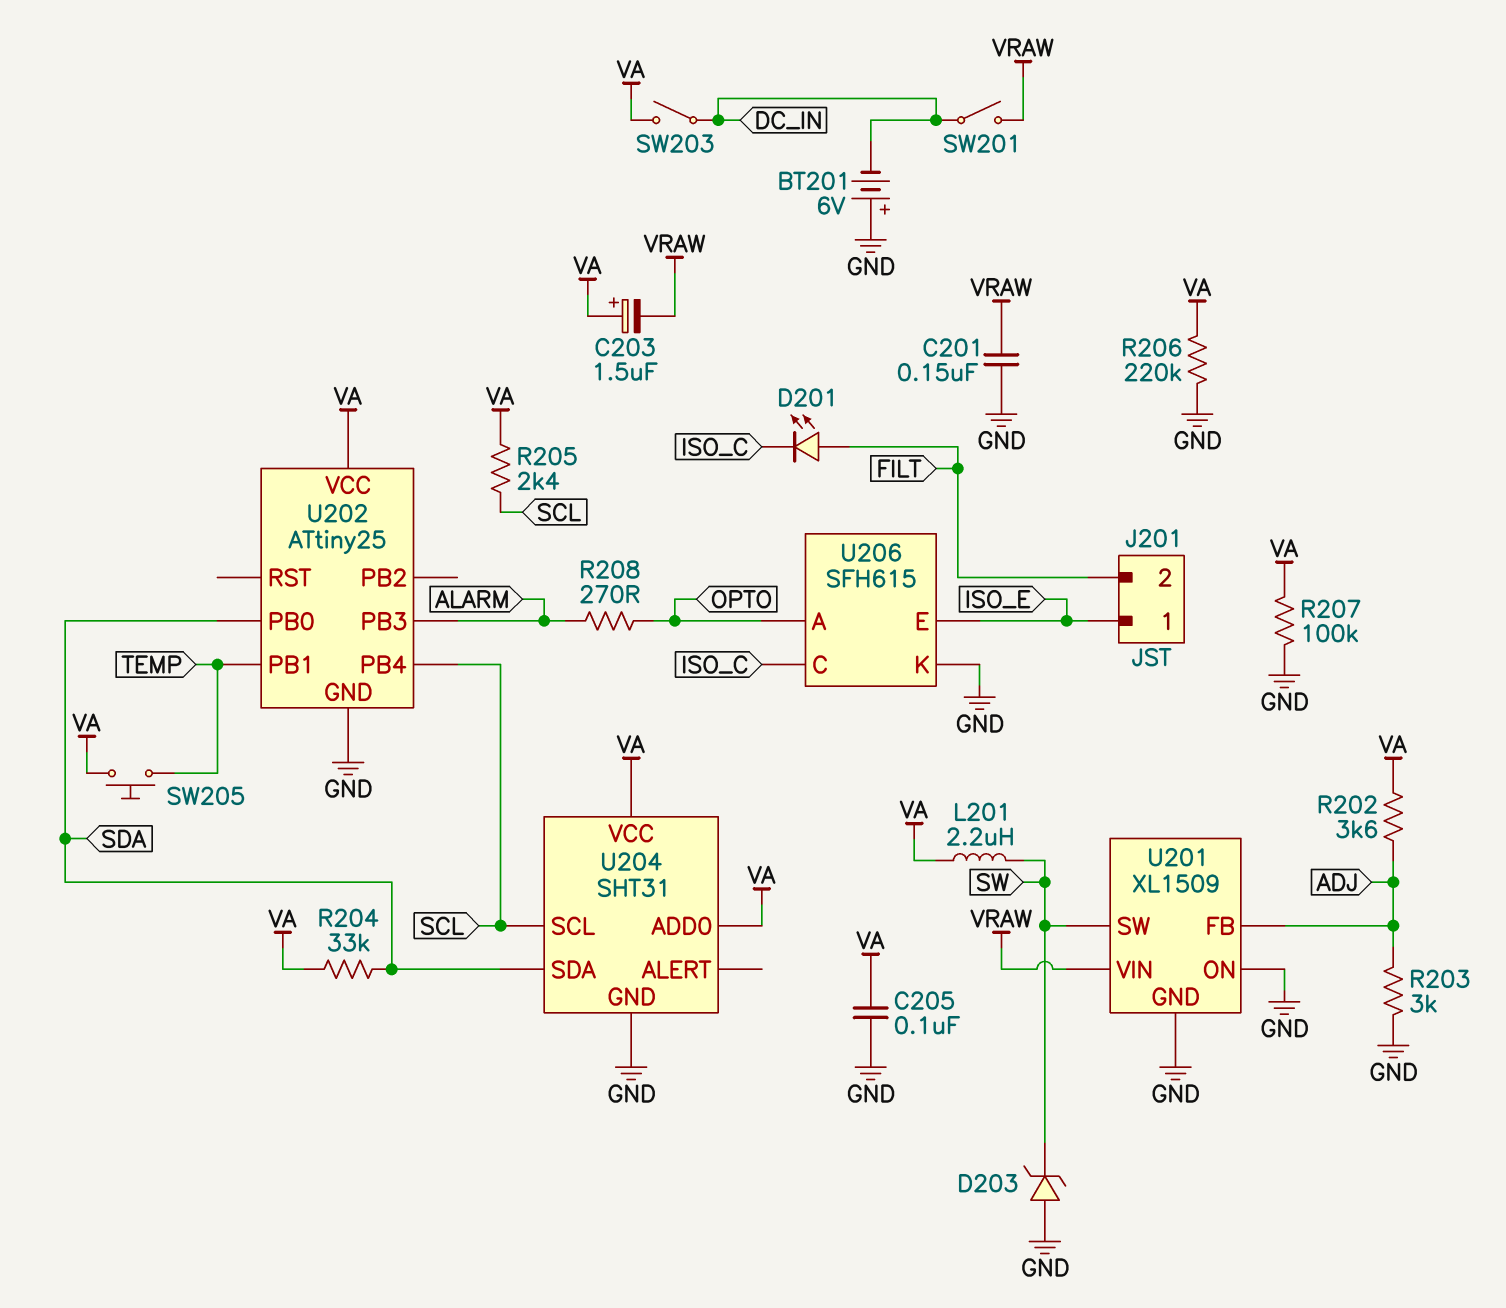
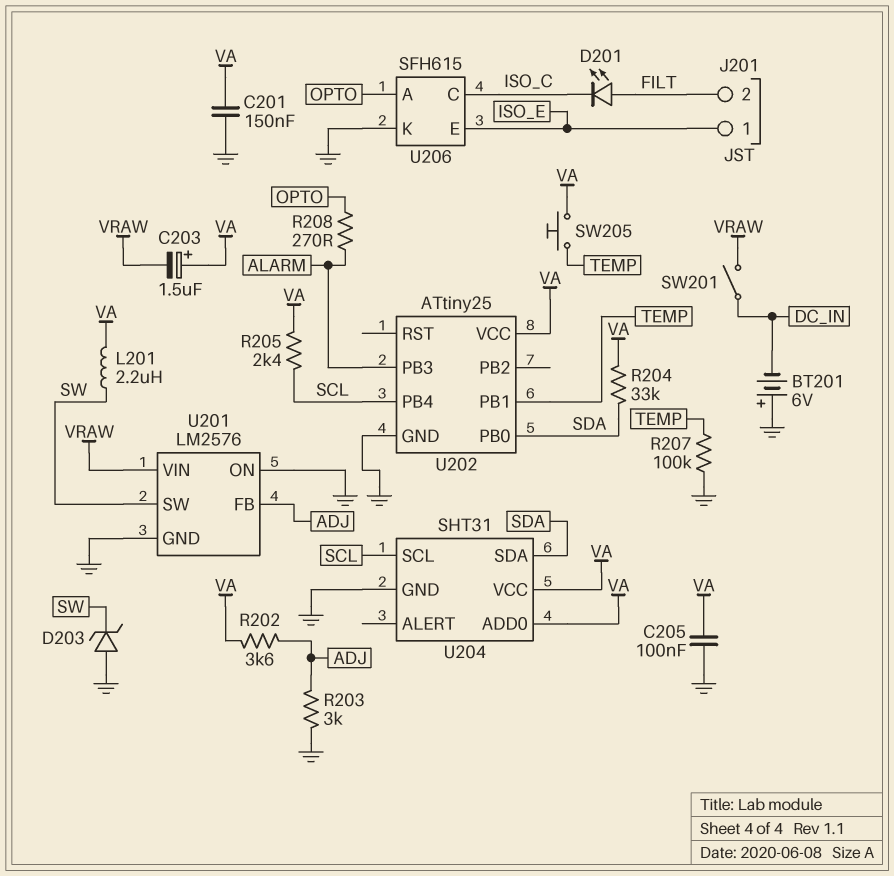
C201: 150nF (GND, VRAW) -> 150nF (GND, VA)
R206: 220k (GND, VA) -> none
R207: 100k (GND, VA) -> 100k (GND, TEMP)
SW203: switch (DC_IN, VA) -> none
U201: XL1509 -> LM2576

